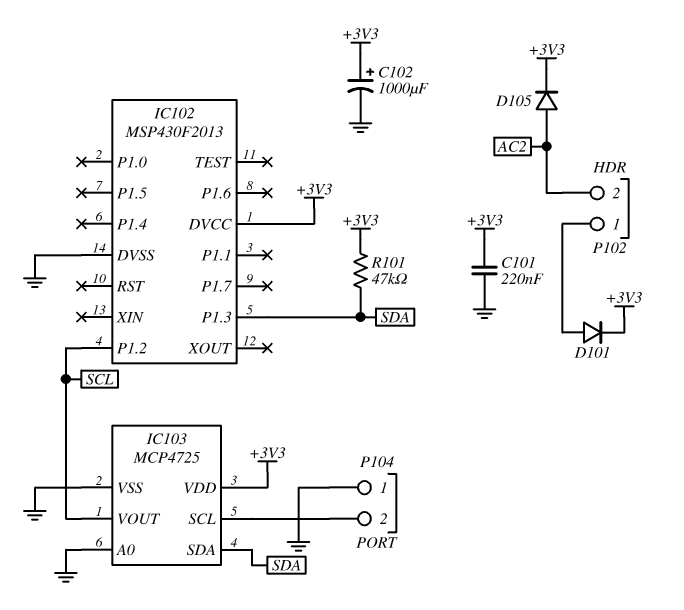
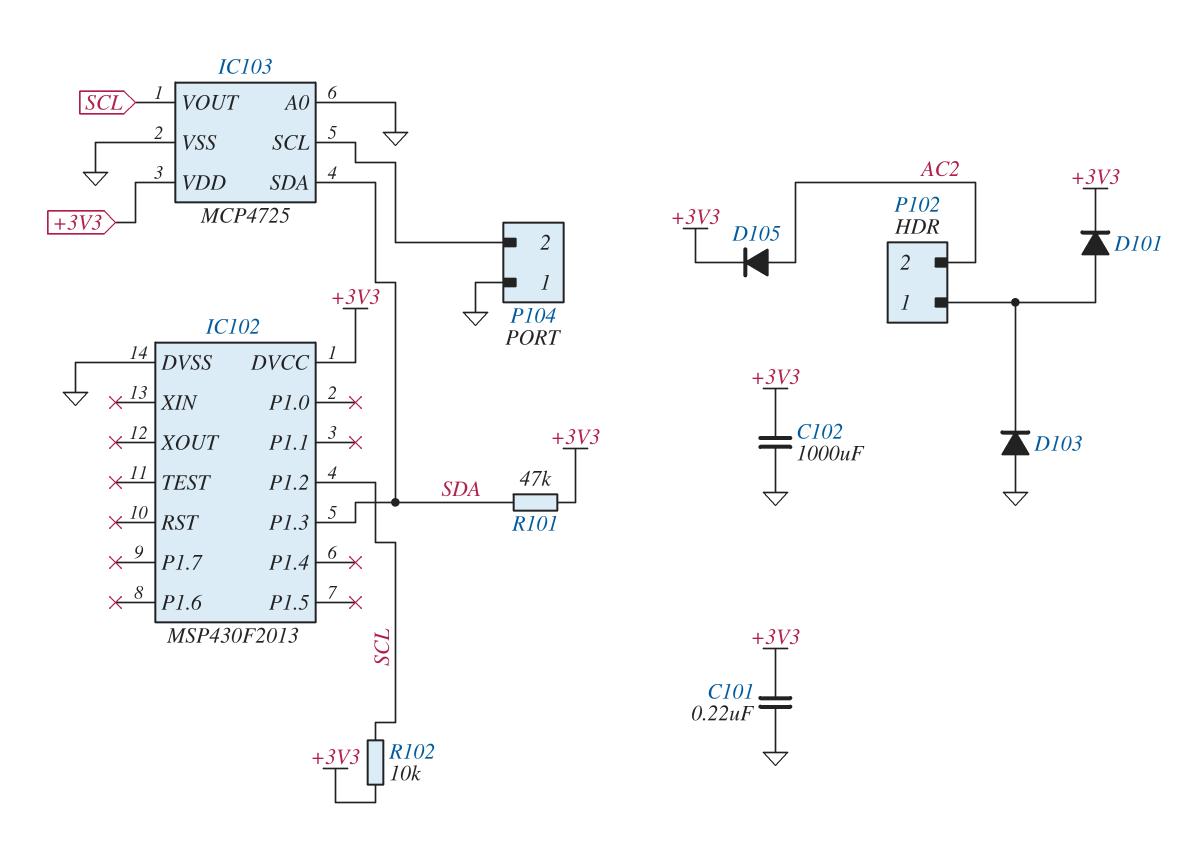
C102: 1000uF (plus +3V3, minus GND) -> 1000uF (+3V3, GND)
D103: none -> diode (A GND, K P102/1)
R102: none -> 10k (+3V3, SCL)

